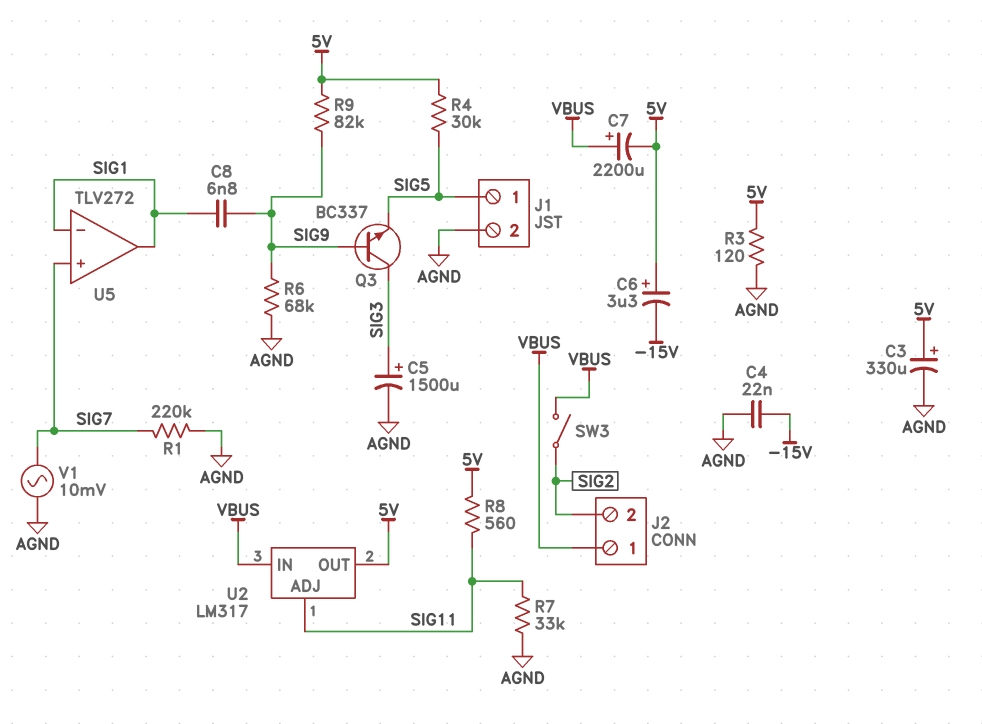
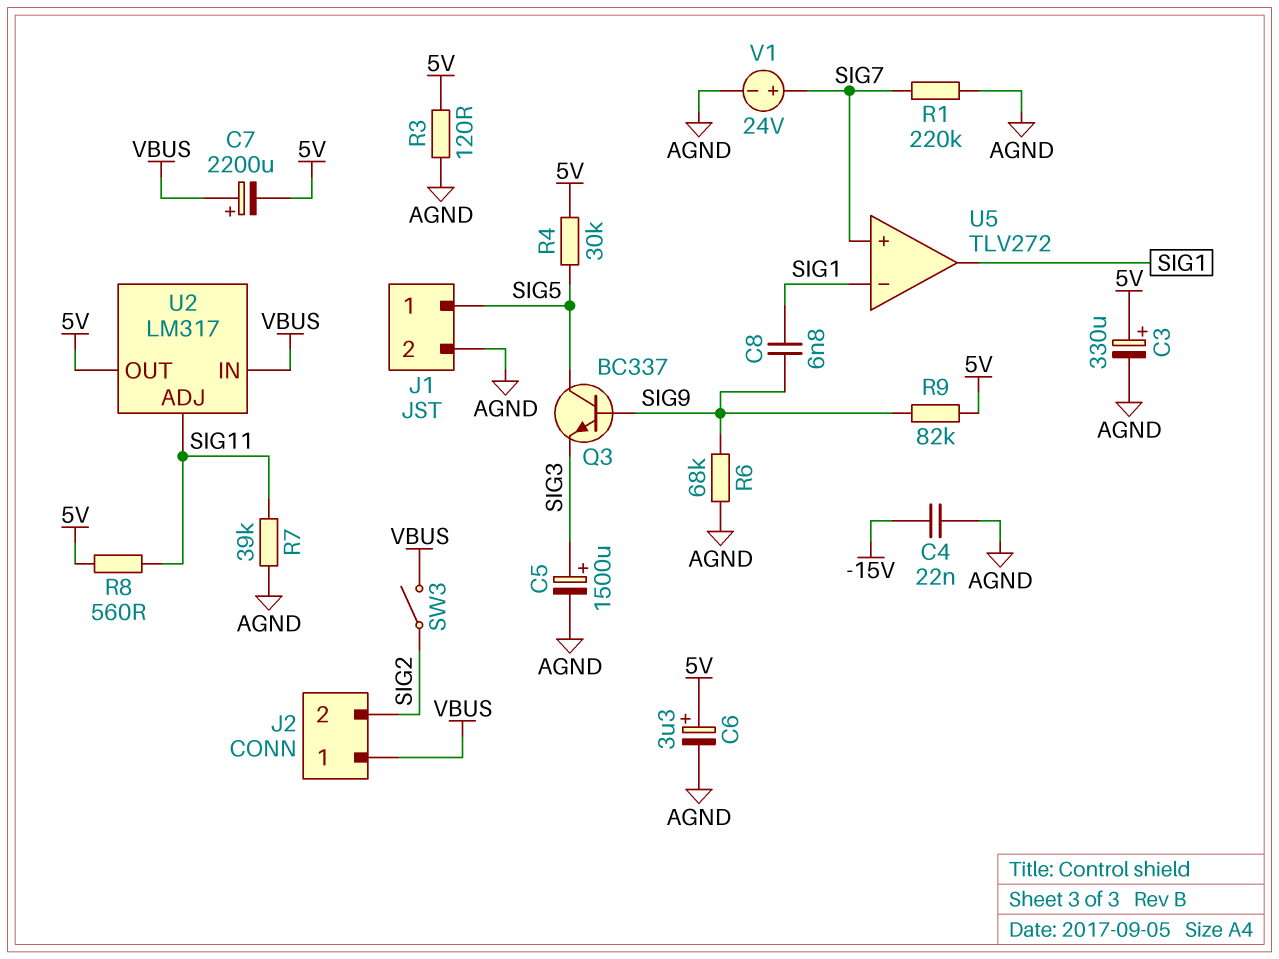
C6: 3.3uF (plus 5V, minus -15V) -> 3.3uF (plus 5V, minus AGND)
Q3: NPN BC337 (B SIG9, C SIG3, E SIG5) -> NPN BC337 (B SIG9, C SIG5, E SIG3)
R7: 33k (AGND, SIG11) -> 39k (AGND, SIG11)
V1: AC 10mV (AGND, SIG7) -> 24V (plus SIG7, minus AGND)

